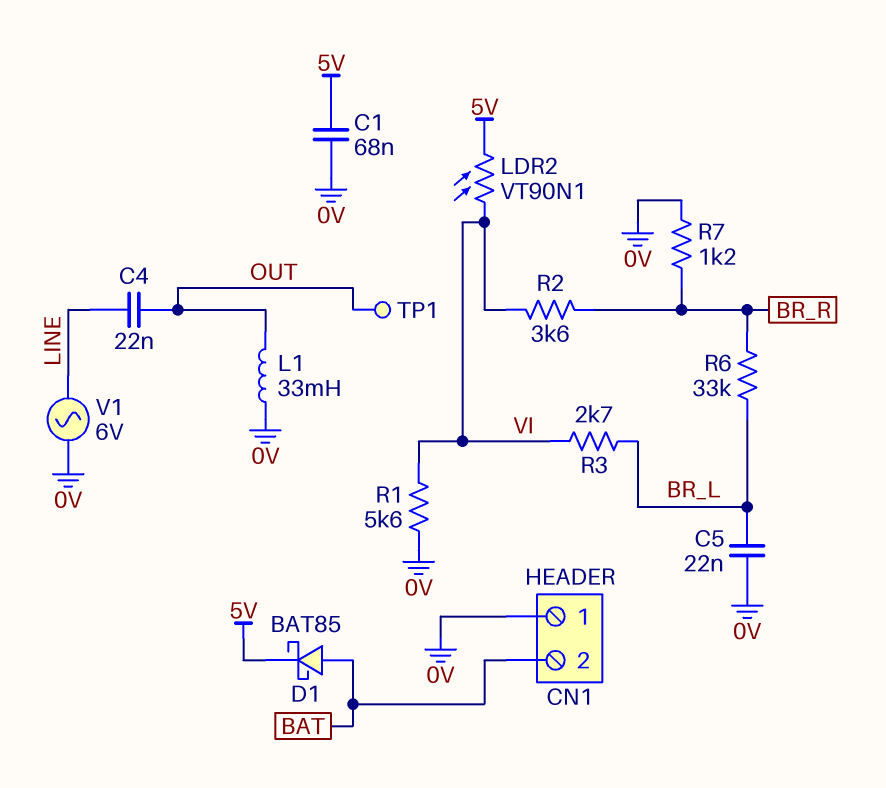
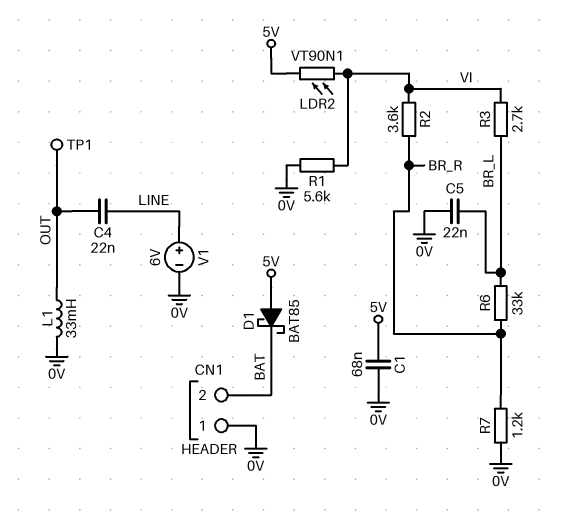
D1: schottky BAT85 (A BAT, K 5V) -> schottky BAT85 (A 5V, K BAT)
V1: AC 6V (0V, LINE) -> 6V (plus LINE, minus 0V)

